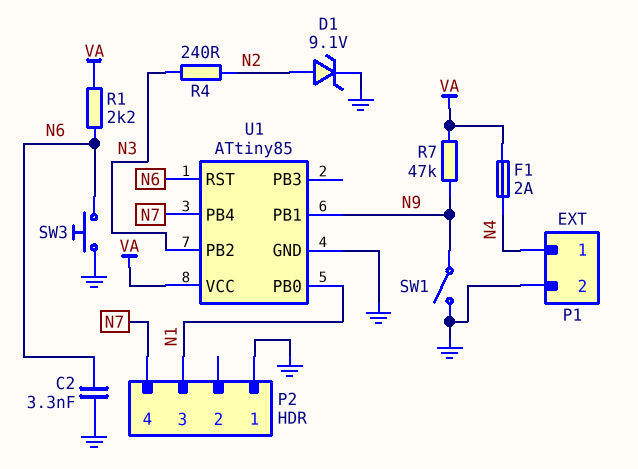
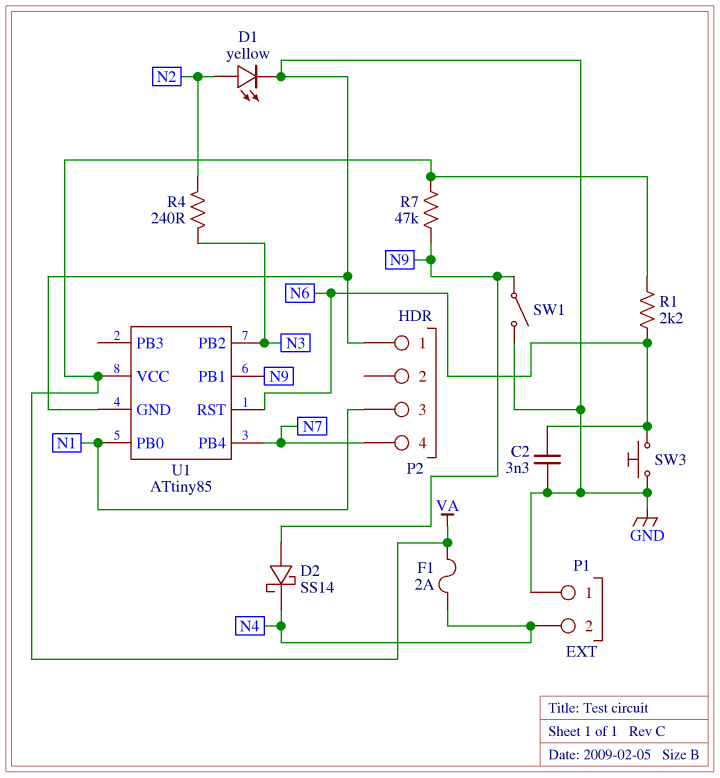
D1: zener 9.1V (A N2, K GND) -> LED yellow (A N2, K GND)
D2: none -> schottky SS14 (A N9, K N4)
P1 pin 1: N4 -> GND
P1 pin 2: GND -> N4

